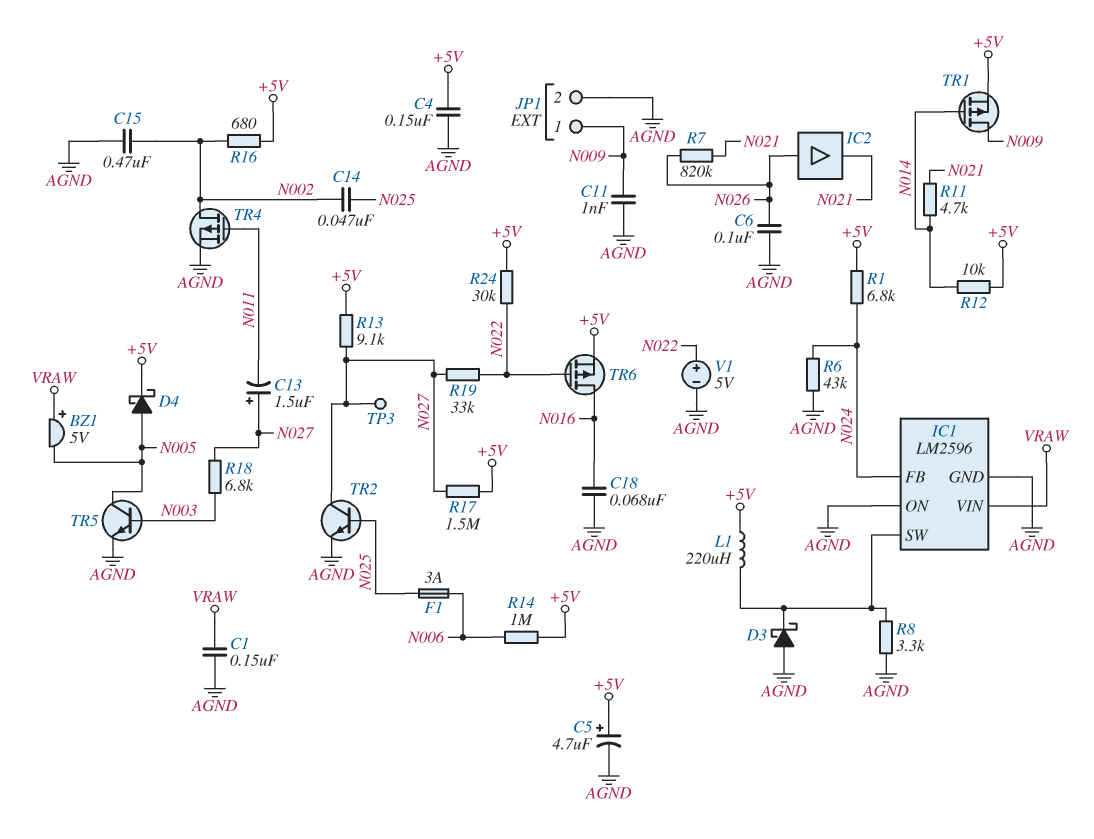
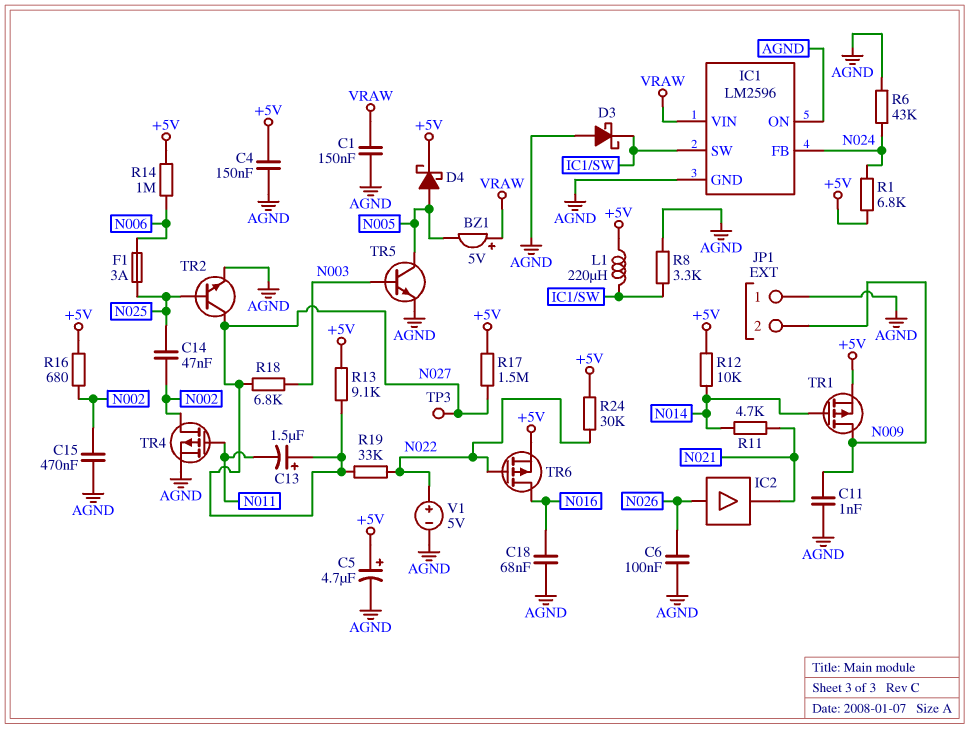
JP1 pin 1: N009 -> AGND
JP1 pin 2: AGND -> N009
R7: 820k (N021, N026) -> none

